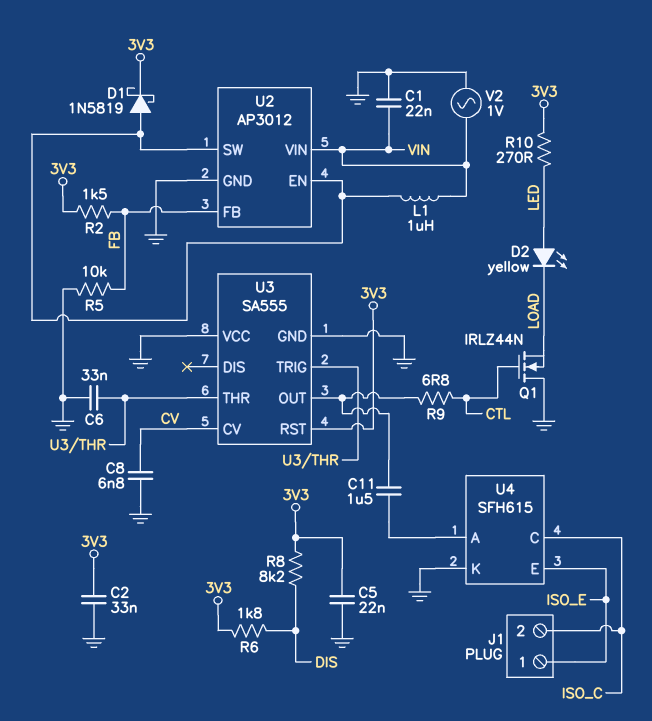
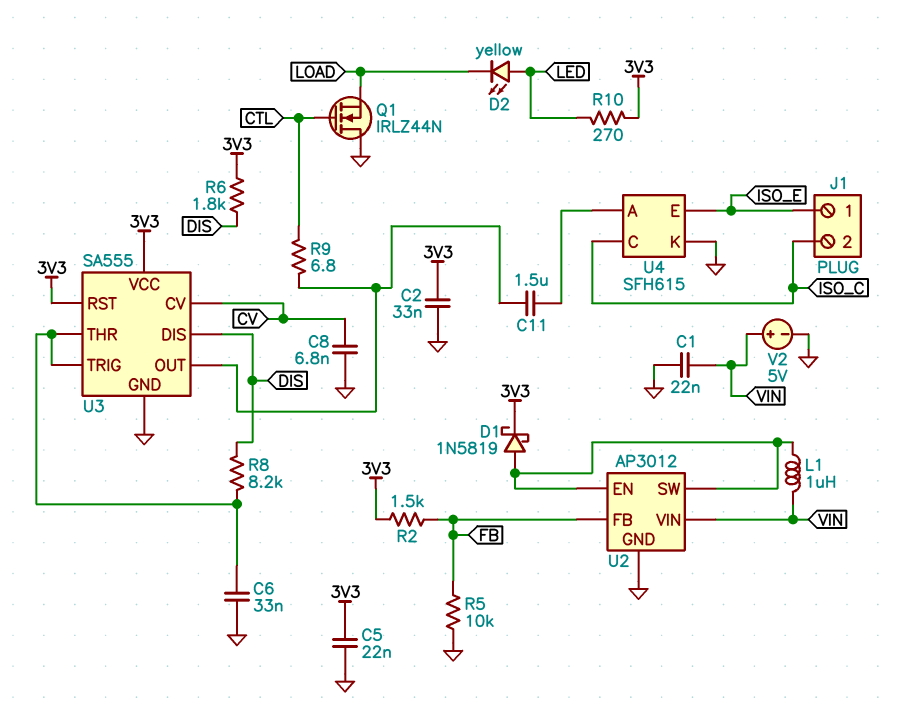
R8: 8.2k (3V3, DIS) -> 8.2k (DIS, U3/THR)
U3 pin DIS: none -> DIS
U3 pin VCC: GND -> 3V3
V2: AC 1V (GND, VIN) -> 5V (plus VIN, minus GND)

